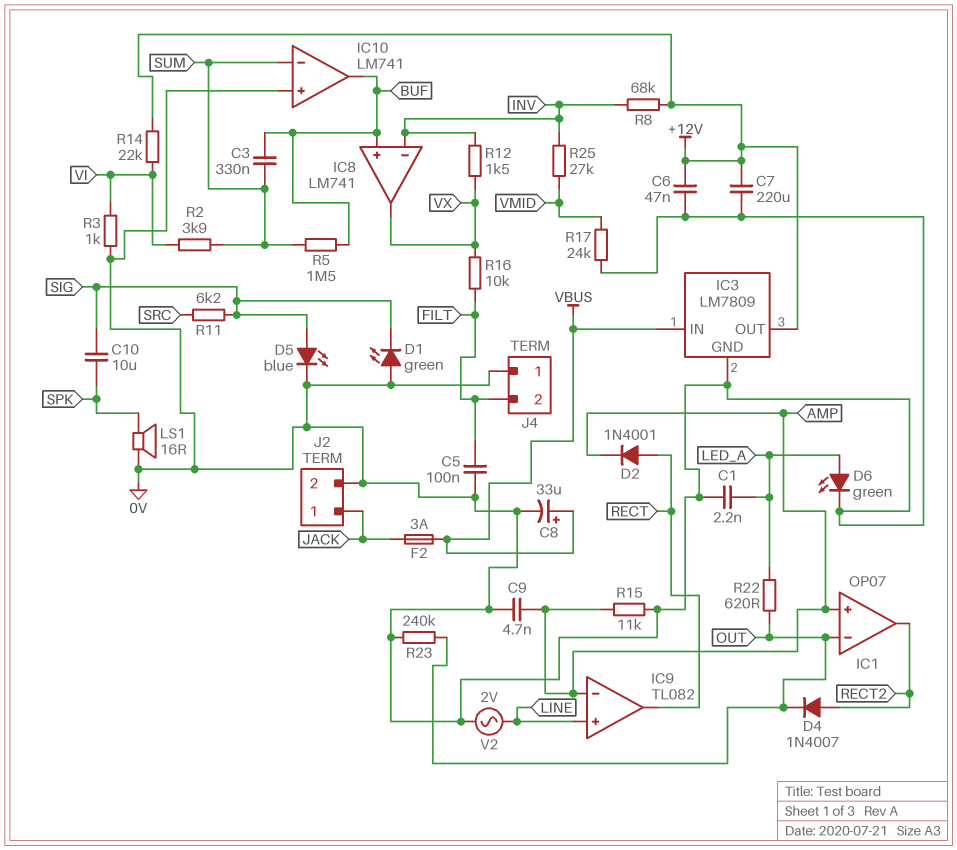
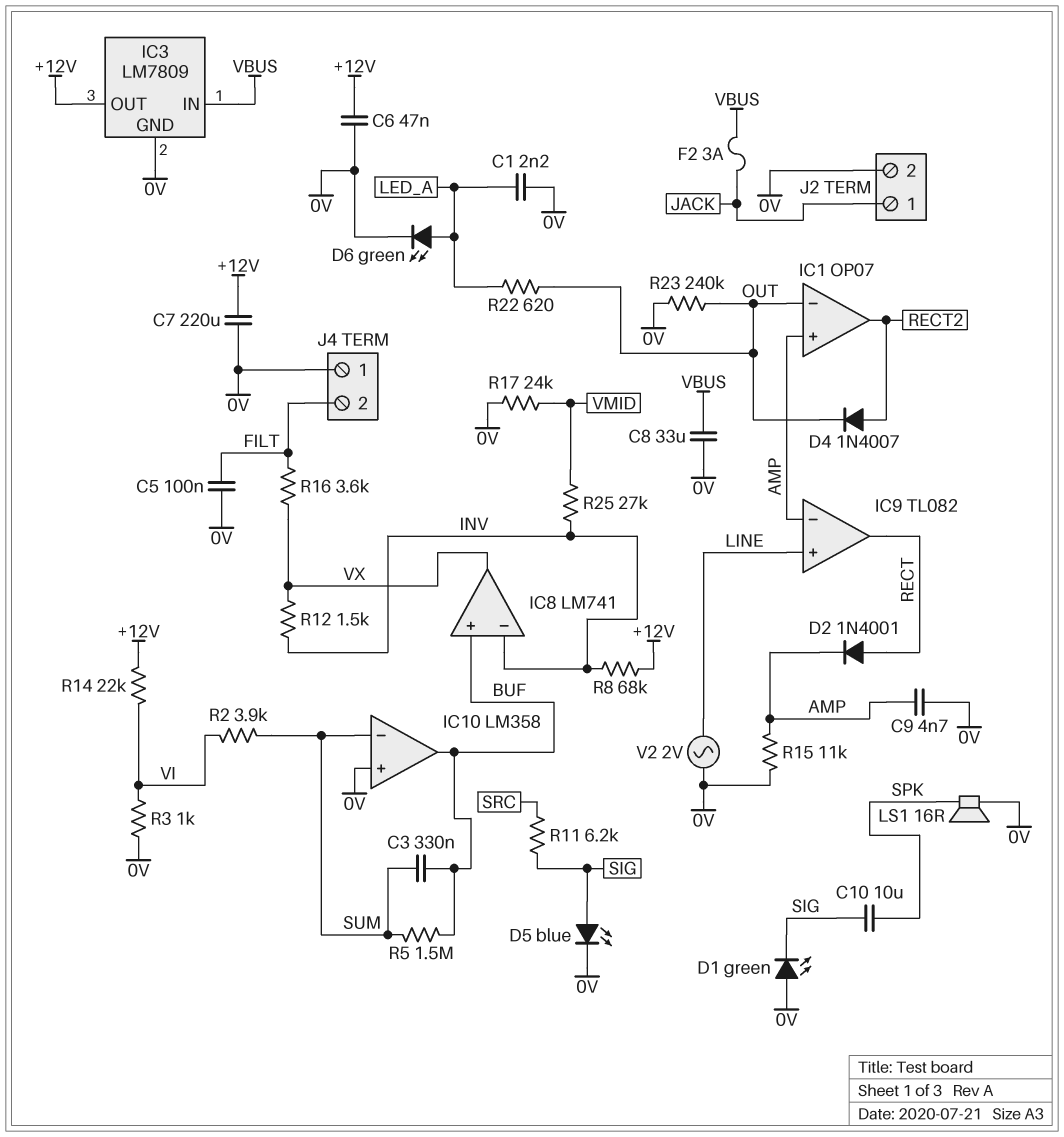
C8: 33uF (plus VBUS, minus 0V) -> 33uF (0V, VBUS)
IC10: LM741 -> LM358
R16: 10k (FILT, VX) -> 3.6k (FILT, VX)

